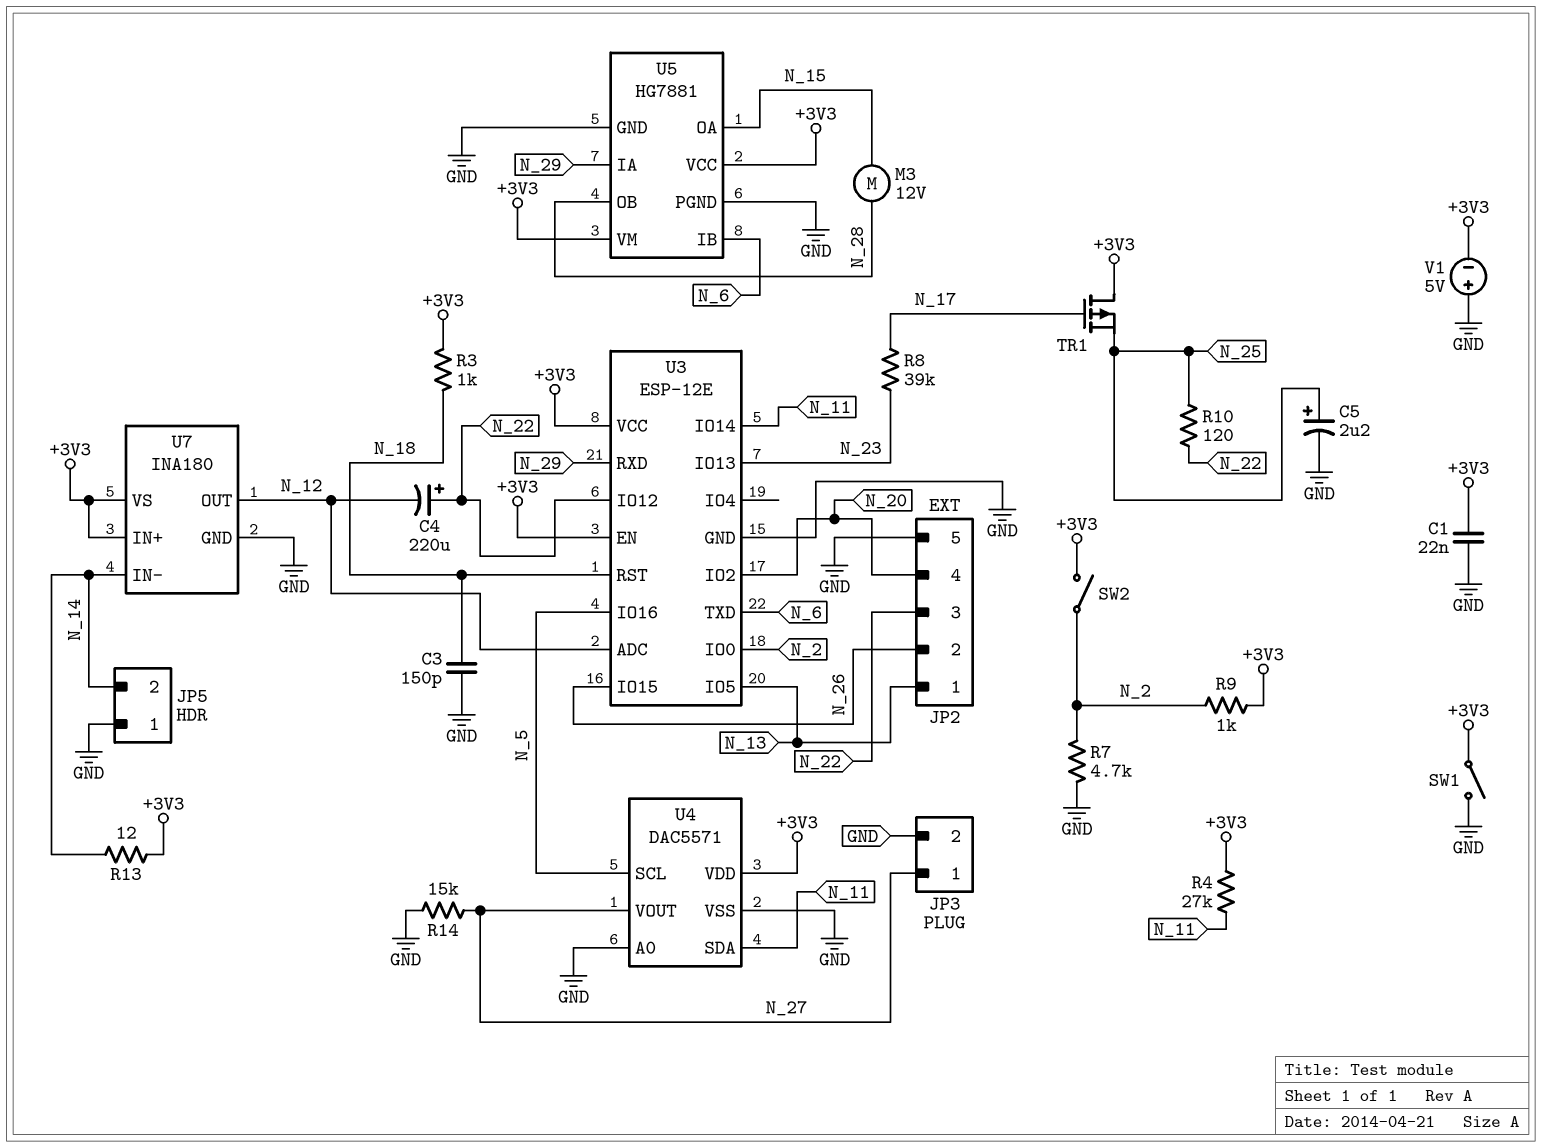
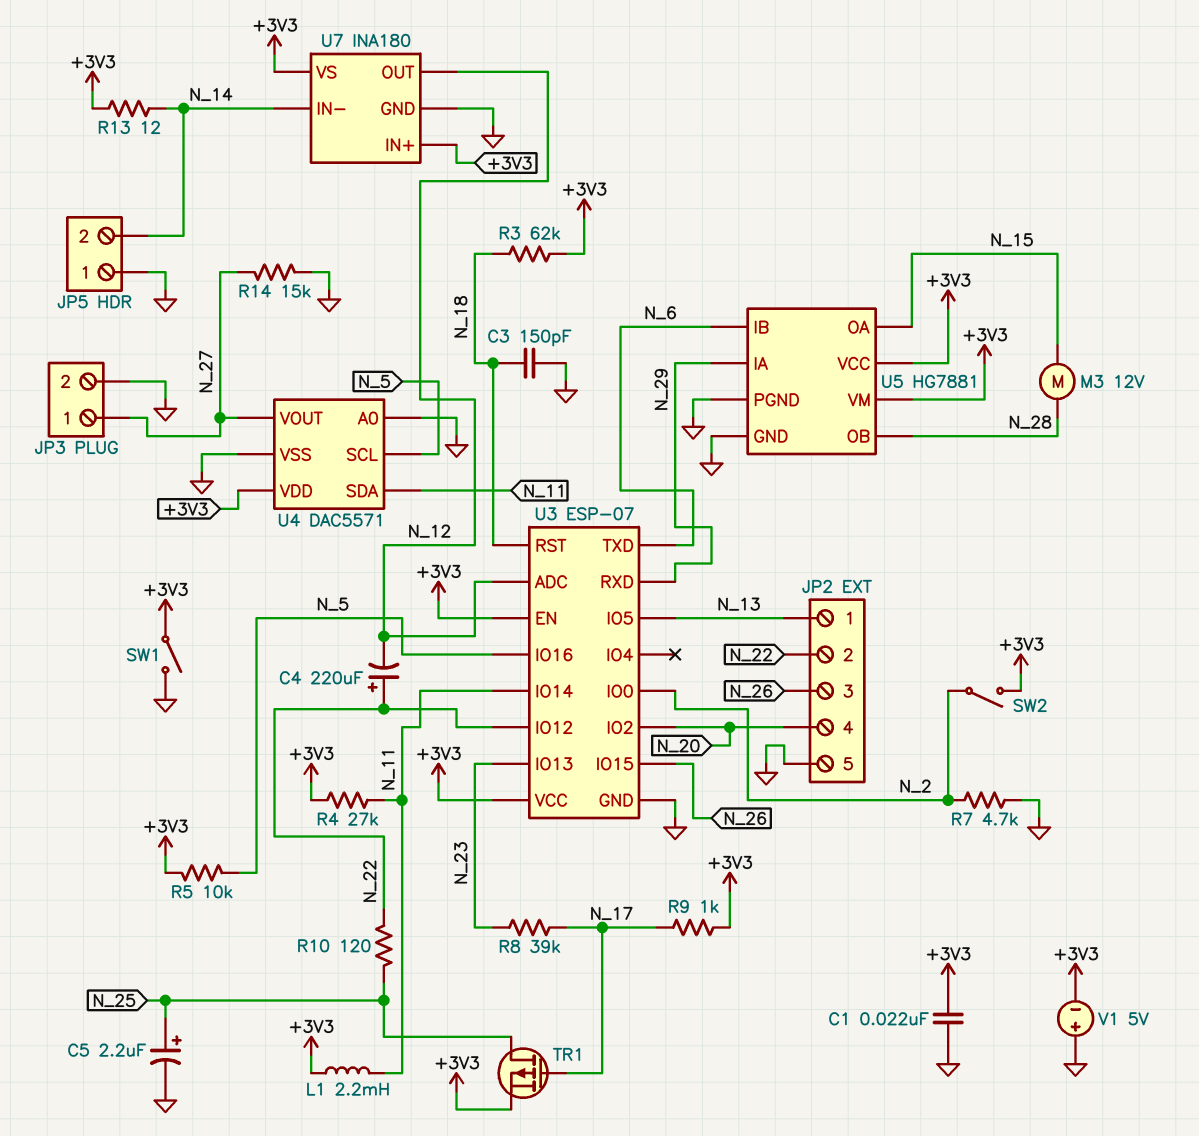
JP2 pin 2: N_26 -> N_22
JP2 pin 3: N_22 -> N_26
L1: none -> 2.2mH (+3V3, N_11)
R3: 1k (+3V3, N_18) -> 62k (+3V3, N_18)
R5: none -> 10k (+3V3, N_5)
R9: 1k (+3V3, N_2) -> 1k (+3V3, N_17)
TR1: PMOS (G N_17, D +3V3, S N_25) -> PMOS (G N_17, D N_25, S +3V3)
U3: ESP-12E -> ESP-07

